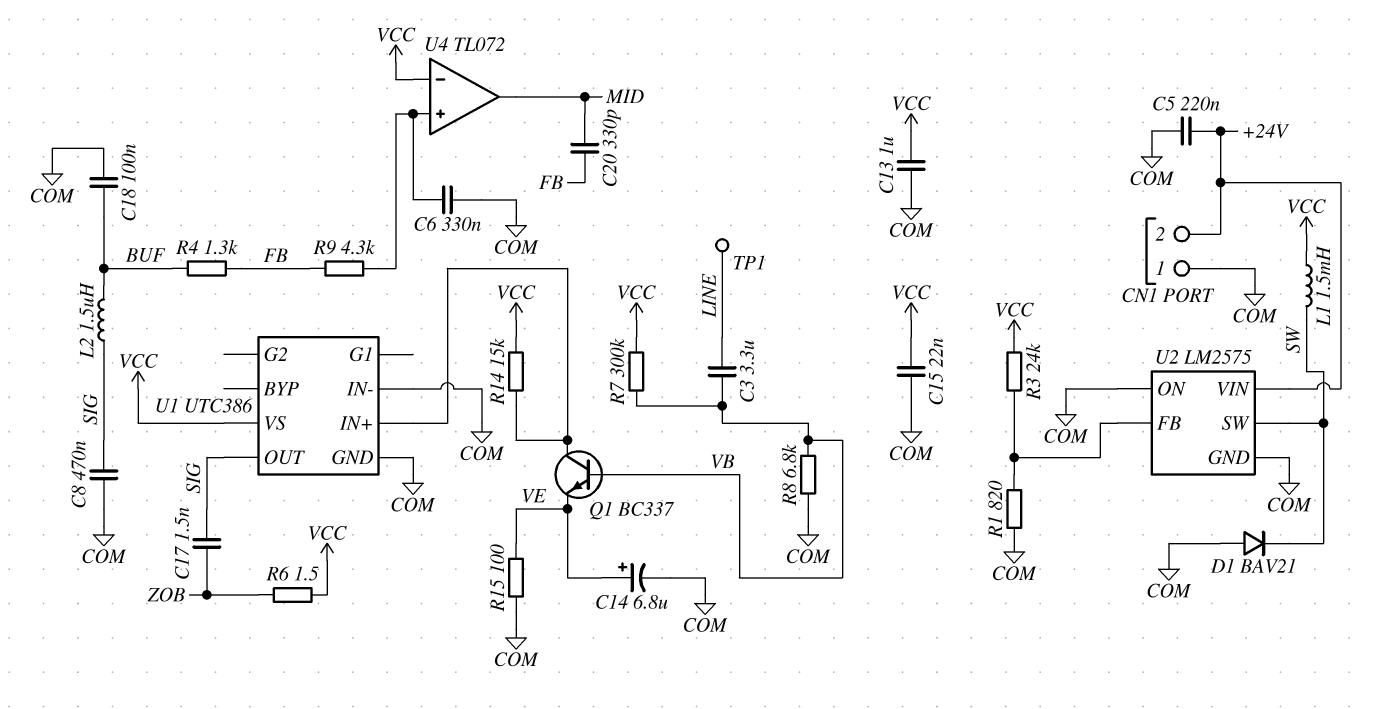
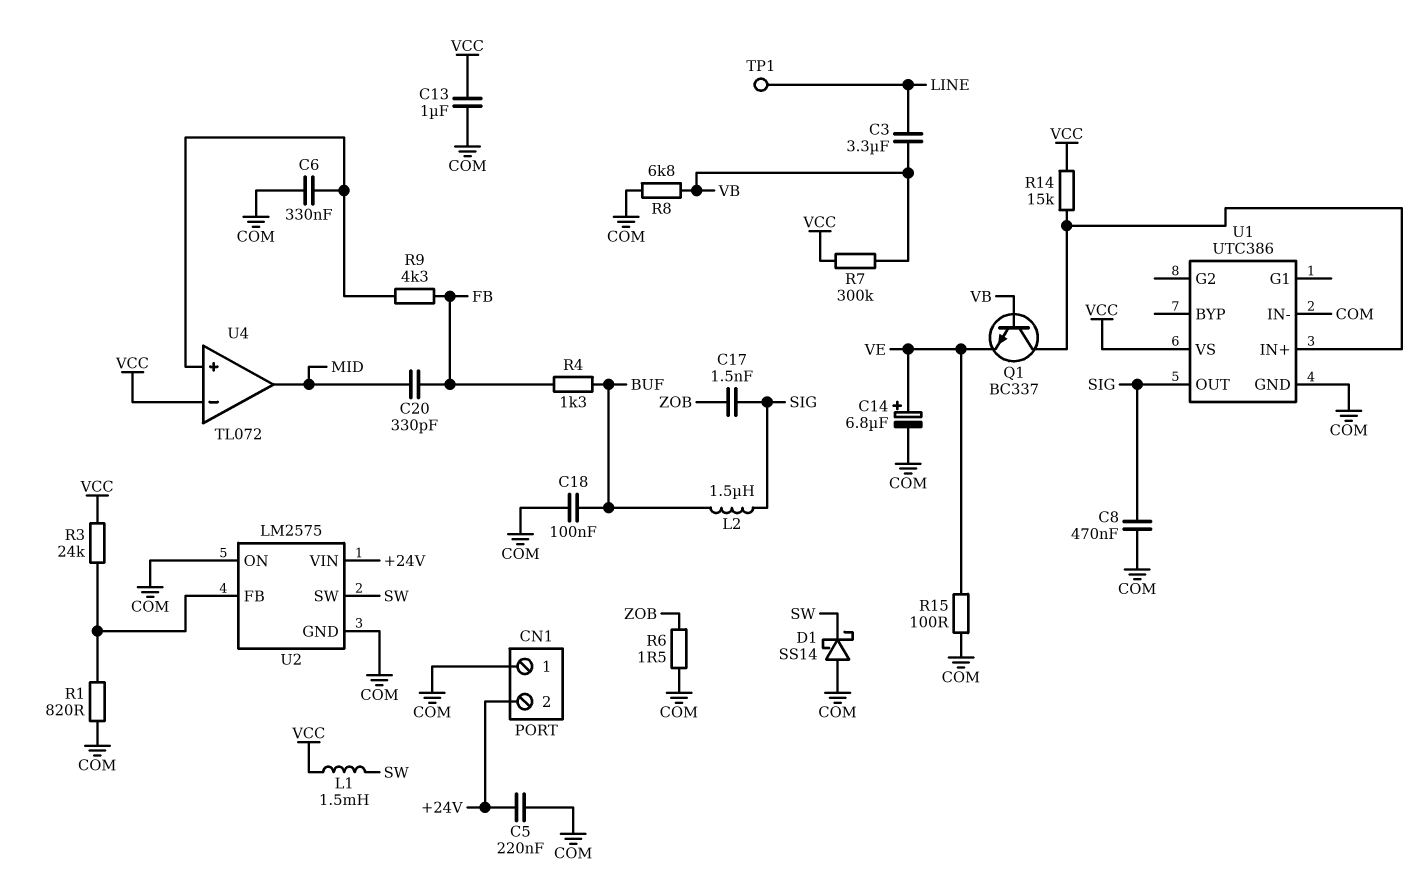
C15: 22nF (COM, VCC) -> none
D1: diode BAV21 (A COM, K SW) -> schottky SS14 (A COM, K SW)
R6: 1.5 (VCC, ZOB) -> 1.5 (COM, ZOB)

